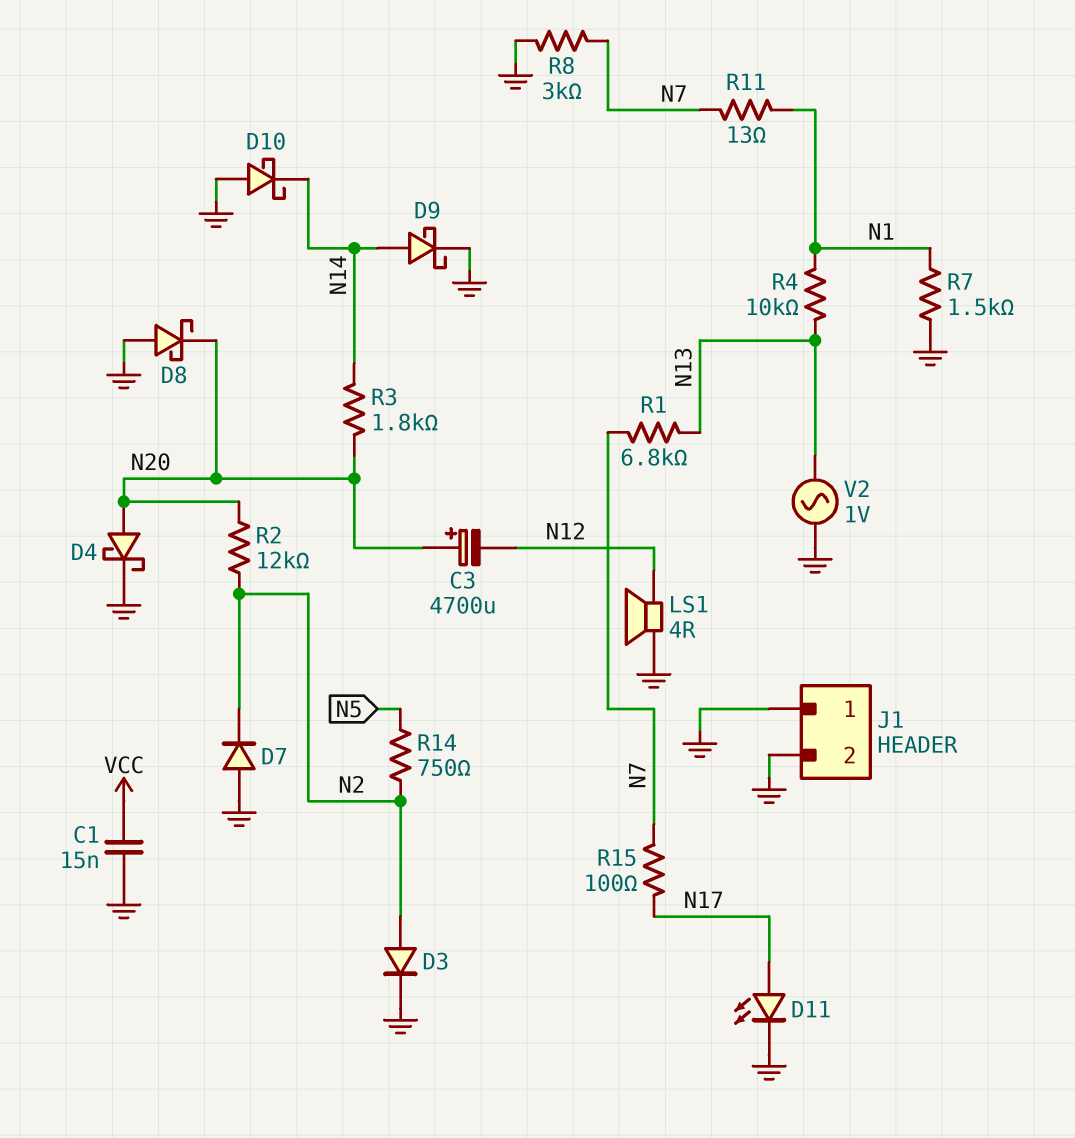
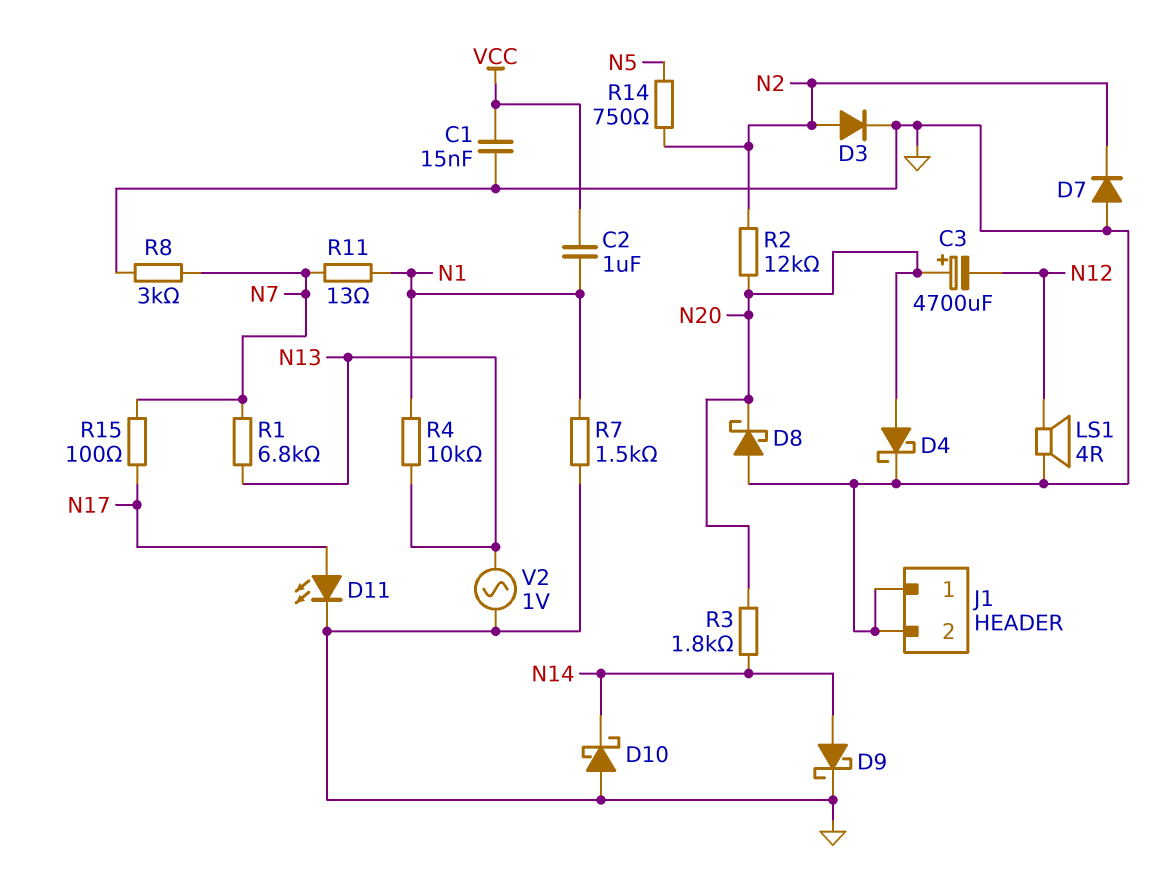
C2: none -> 1uF (N1, VCC)

